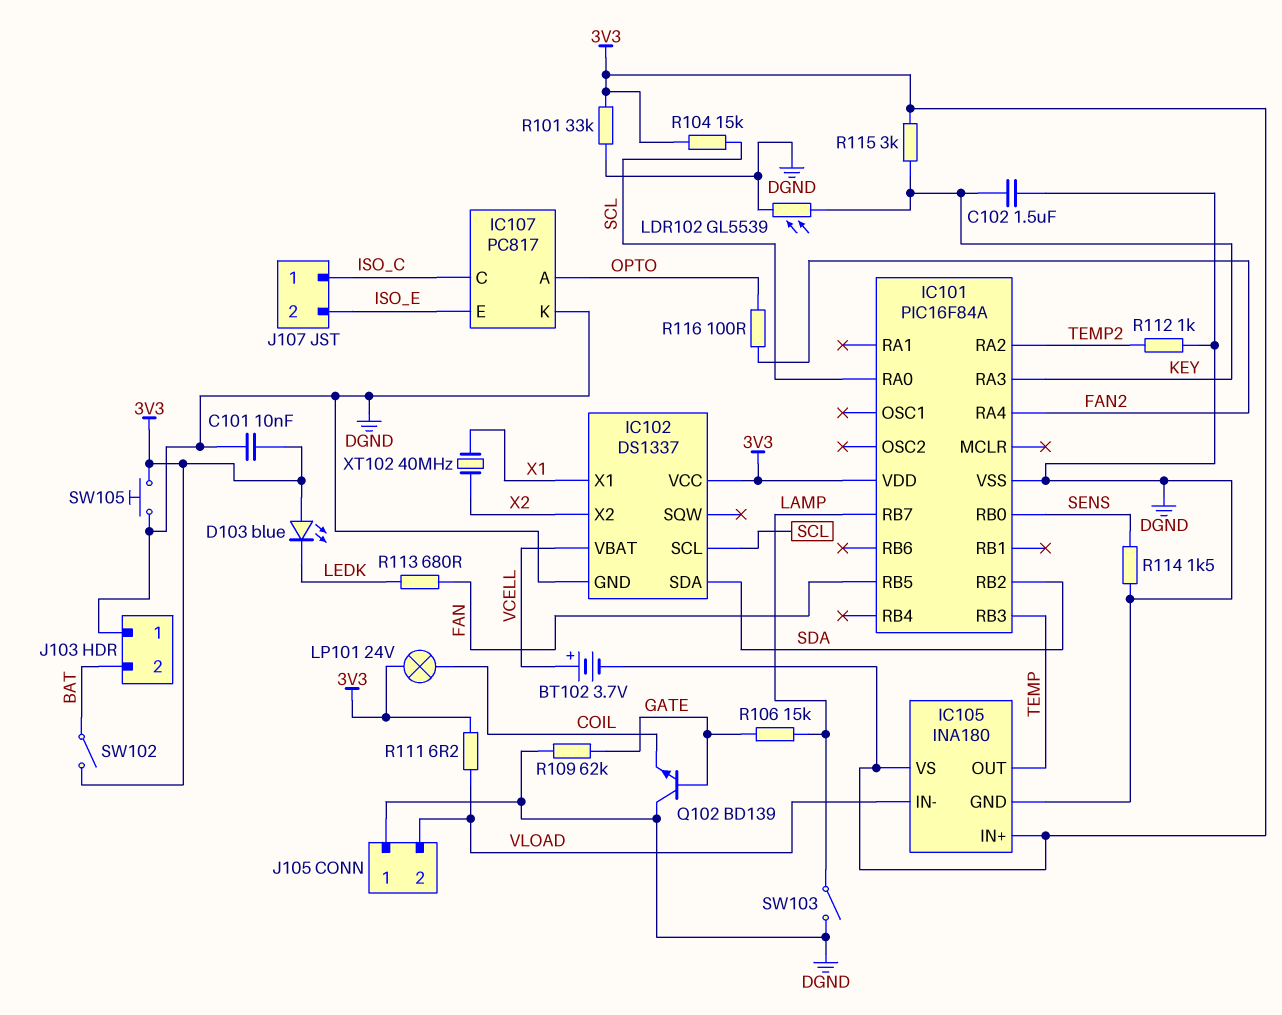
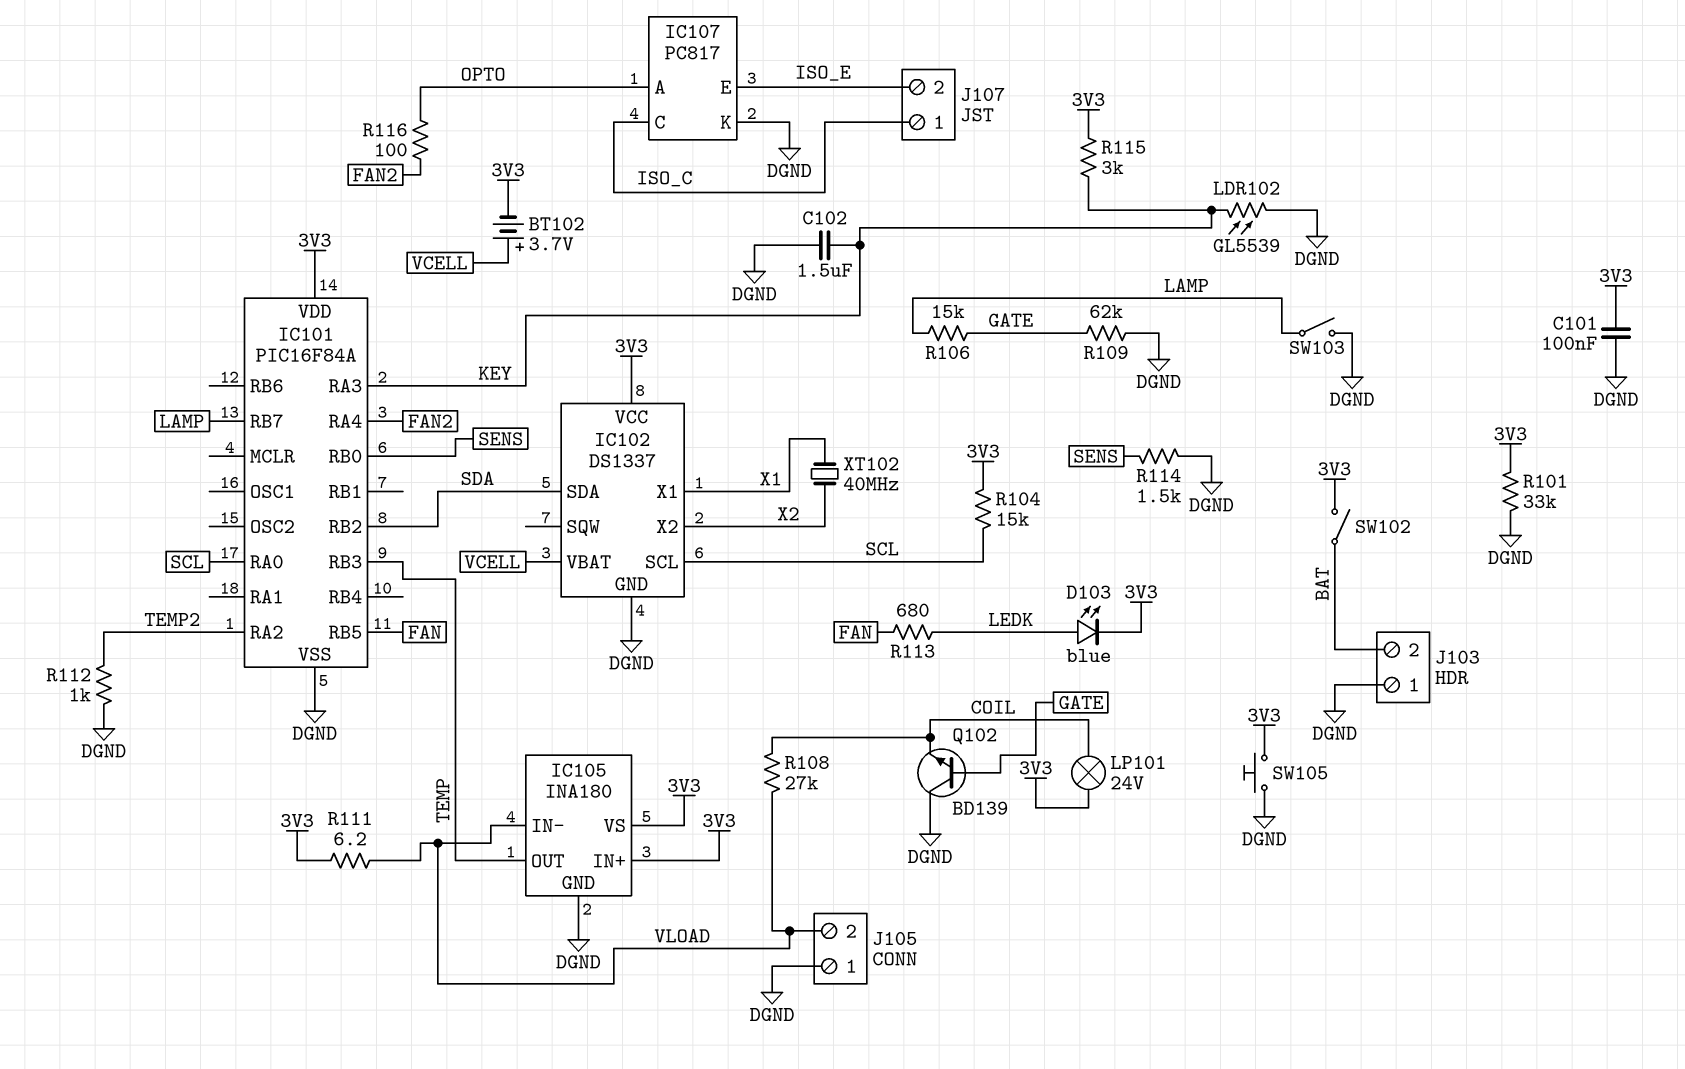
C101: 10nF (3V3, DGND) -> 100nF (3V3, DGND)
D103: LED blue (A 3V3, K LEDK) -> LED blue (A LEDK, K 3V3)
R108: none -> 27k (COIL, VLOAD)

